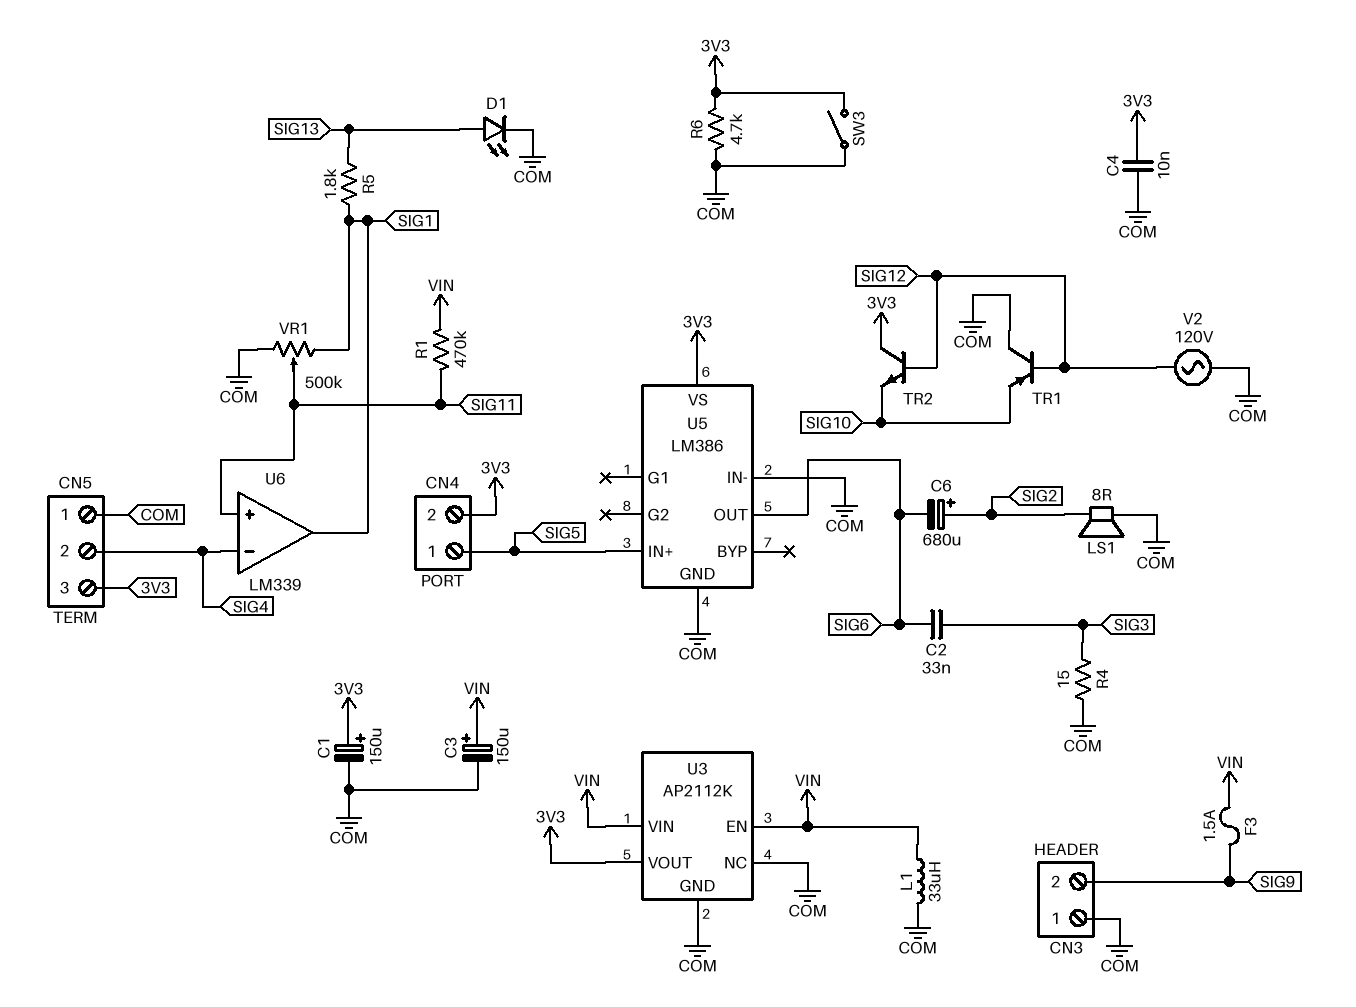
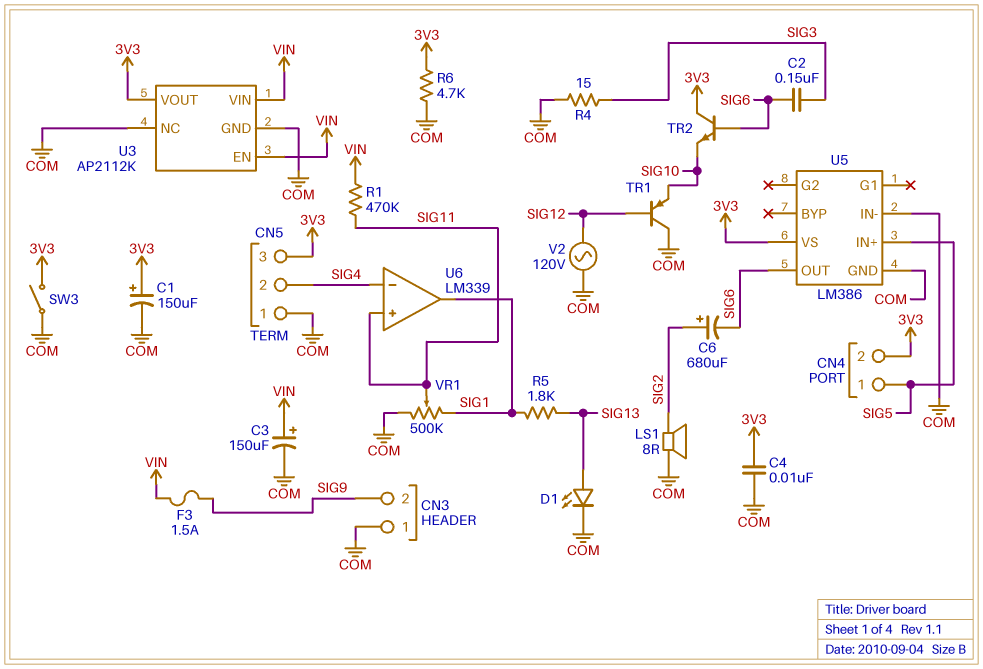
C2: 33nF (SIG3, SIG6) -> 150nF (SIG3, SIG6)
L1: 33uH (COM, VIN) -> none
TR2: NPN (B SIG12, C 3V3, E SIG10) -> NPN (B SIG6, C 3V3, E SIG10)

